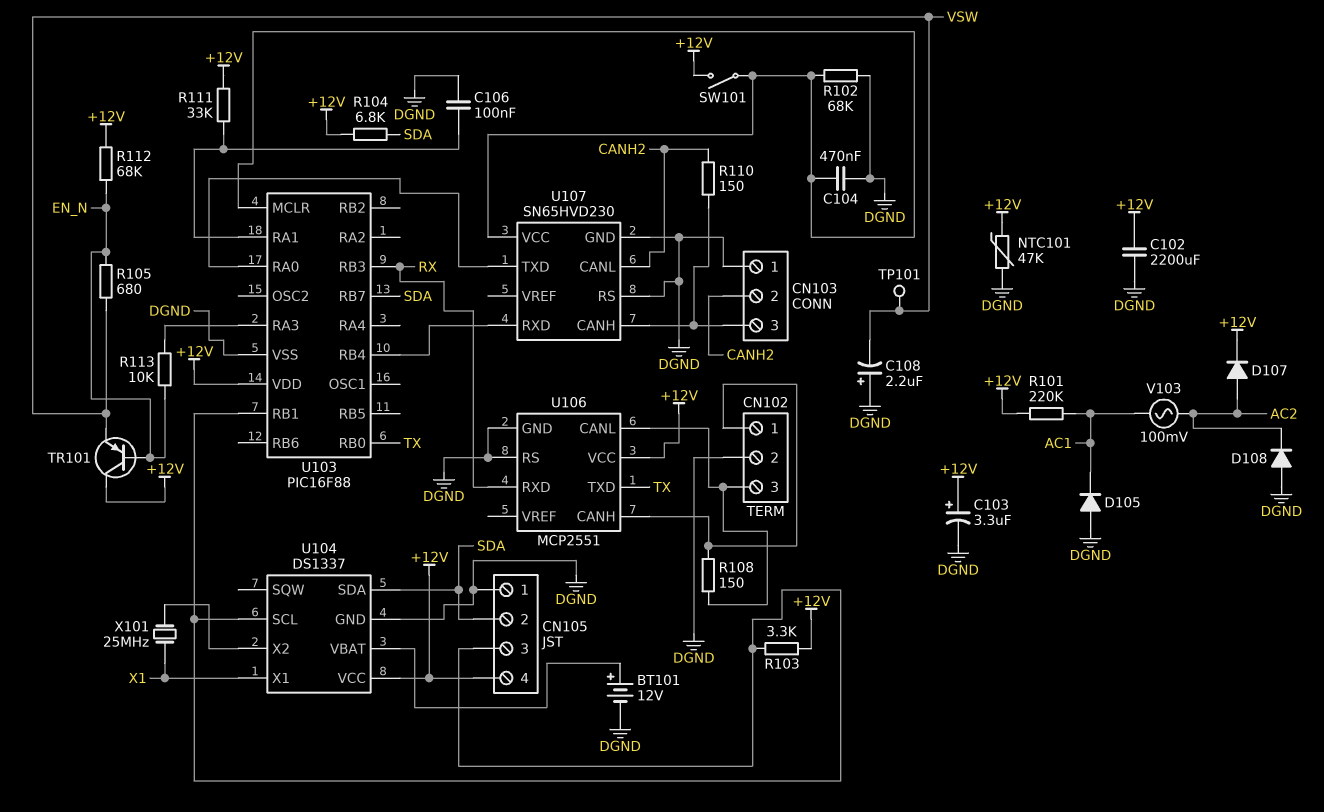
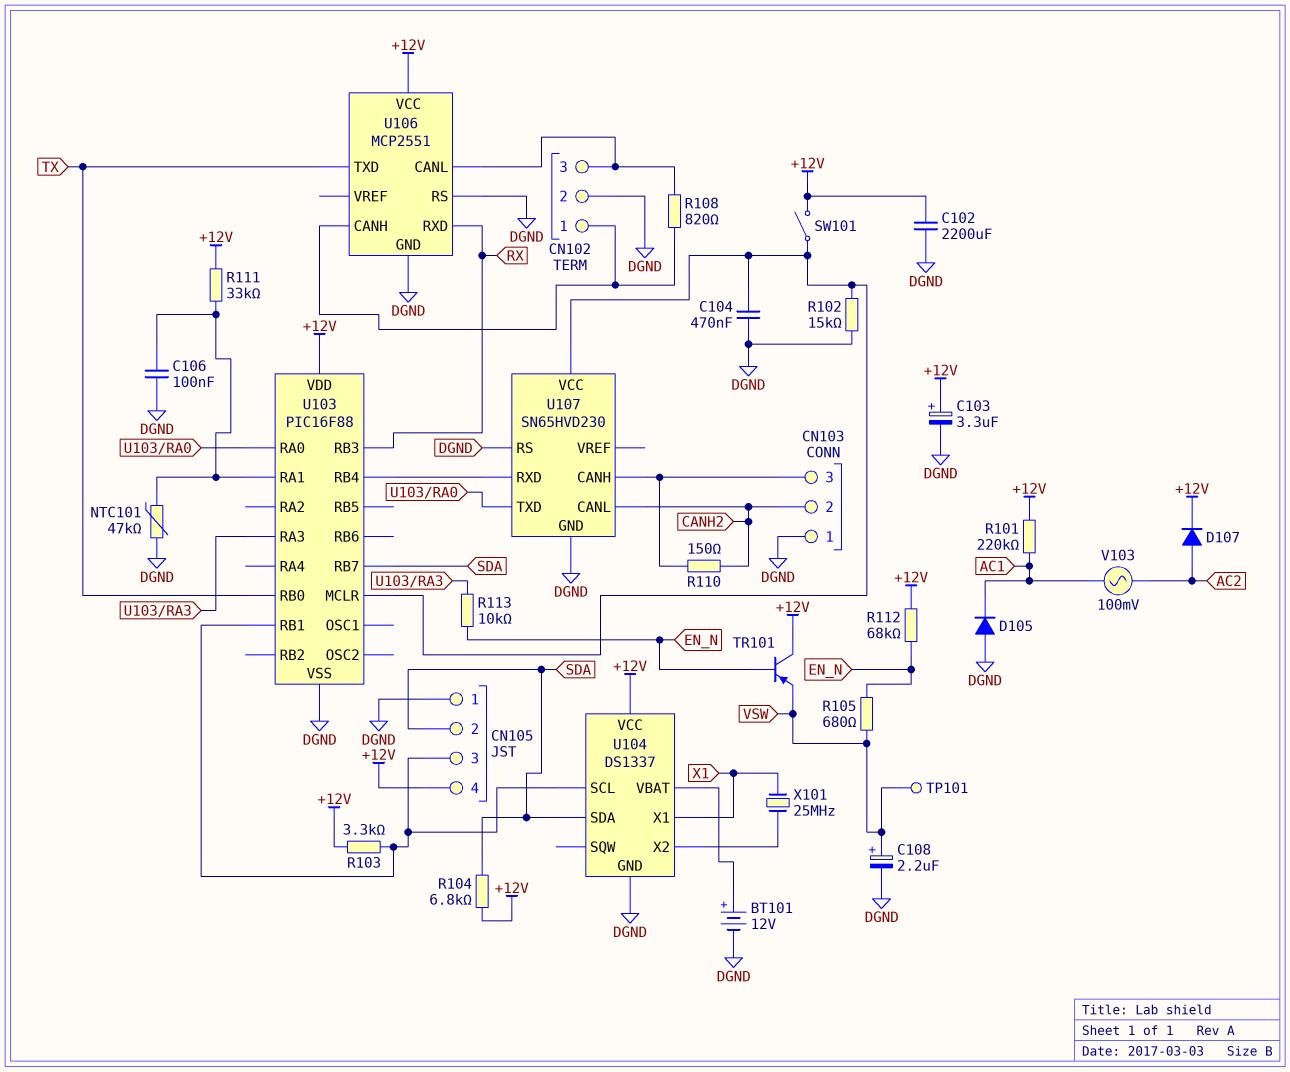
C108: 2.2uF (plus DGND, minus VSW) -> 2.2uF (plus VSW, minus DGND)
D108: diode (A DGND, K AC2) -> none
NTC101: 47k (+12V, DGND) -> 47k (DGND, U103/RA1)
R102: 68k (DGND, U103/MCLR) -> 15k (DGND, U103/MCLR)
R108: 150 (CN102/1, CN102/3) -> 820 (CN102/1, CN102/3)

